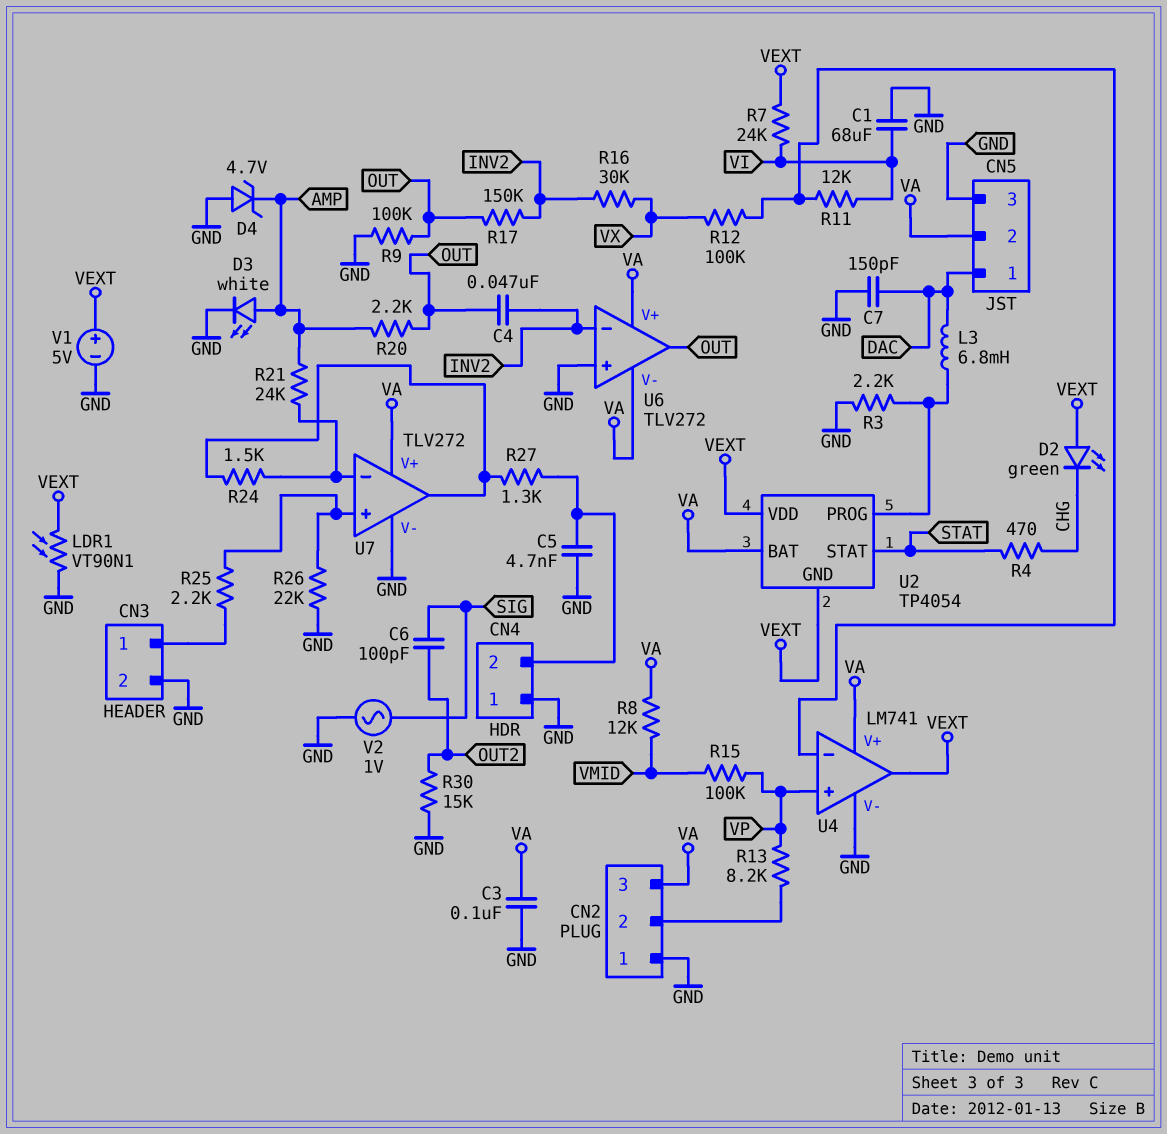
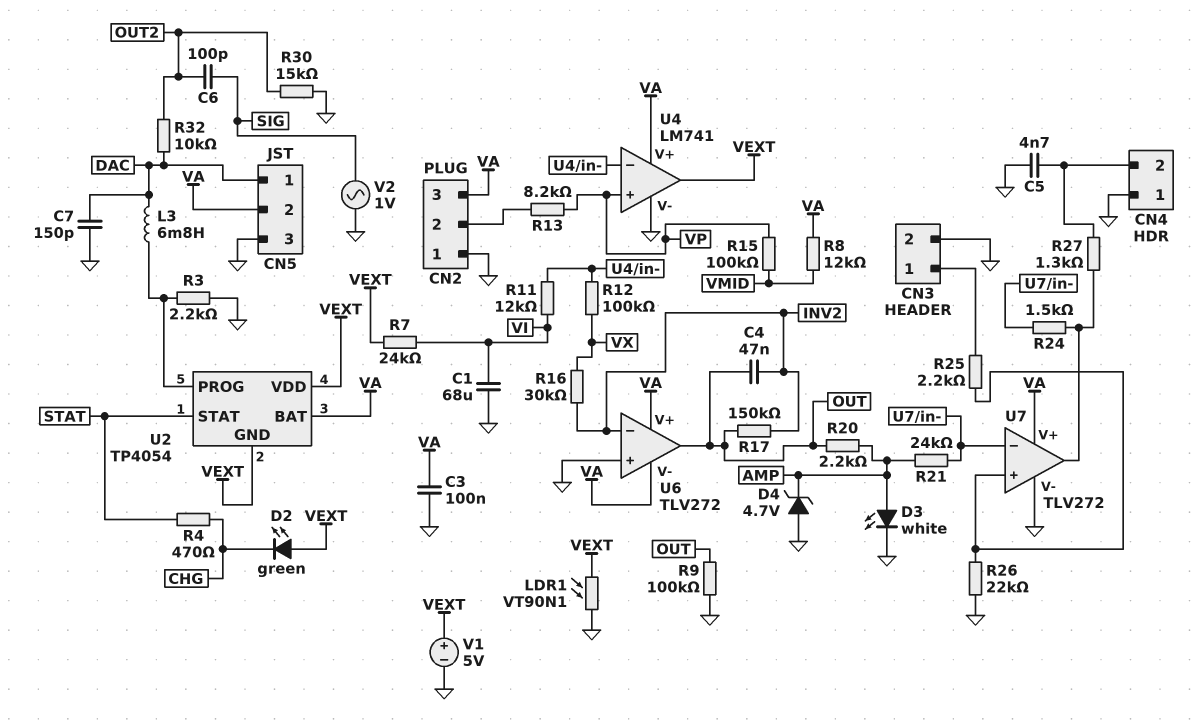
R32: none -> 10k (DAC, OUT2)

